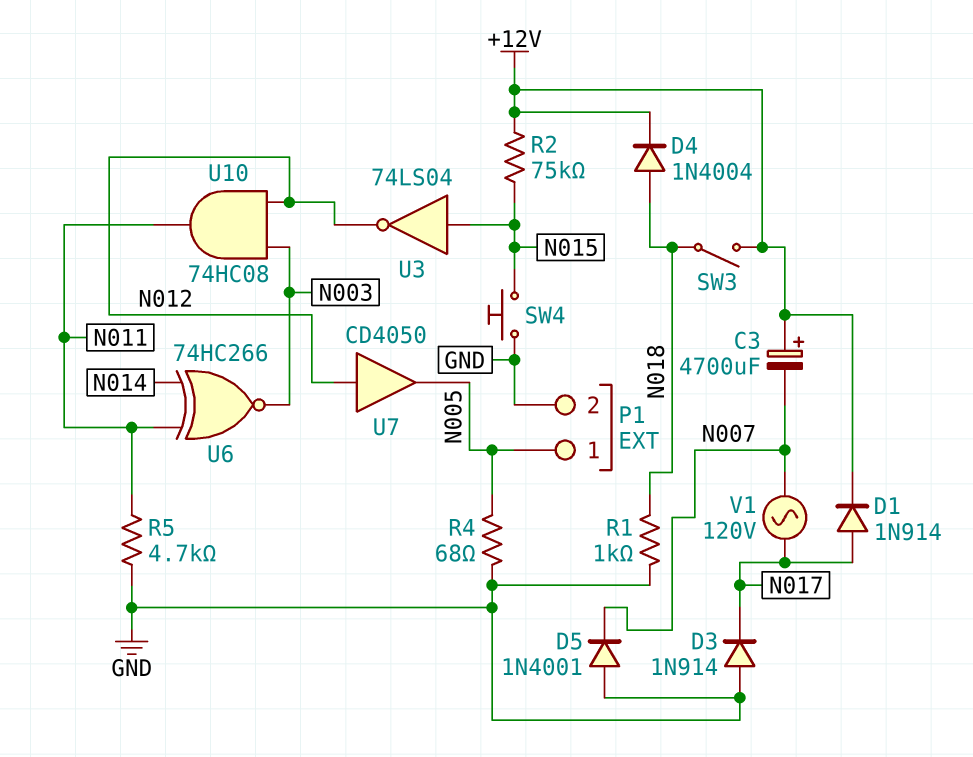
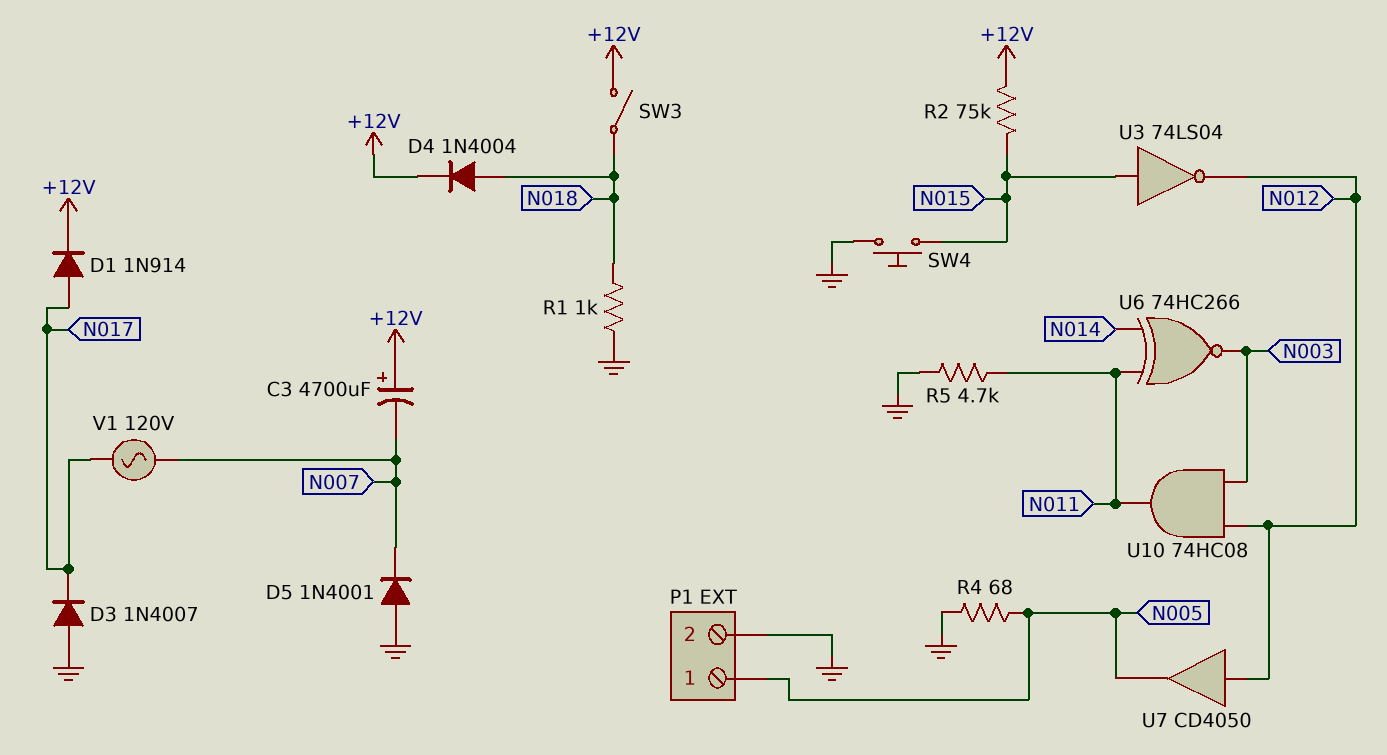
D3: diode 1N914 (A GND, K N017) -> diode 1N4007 (A GND, K N017)

